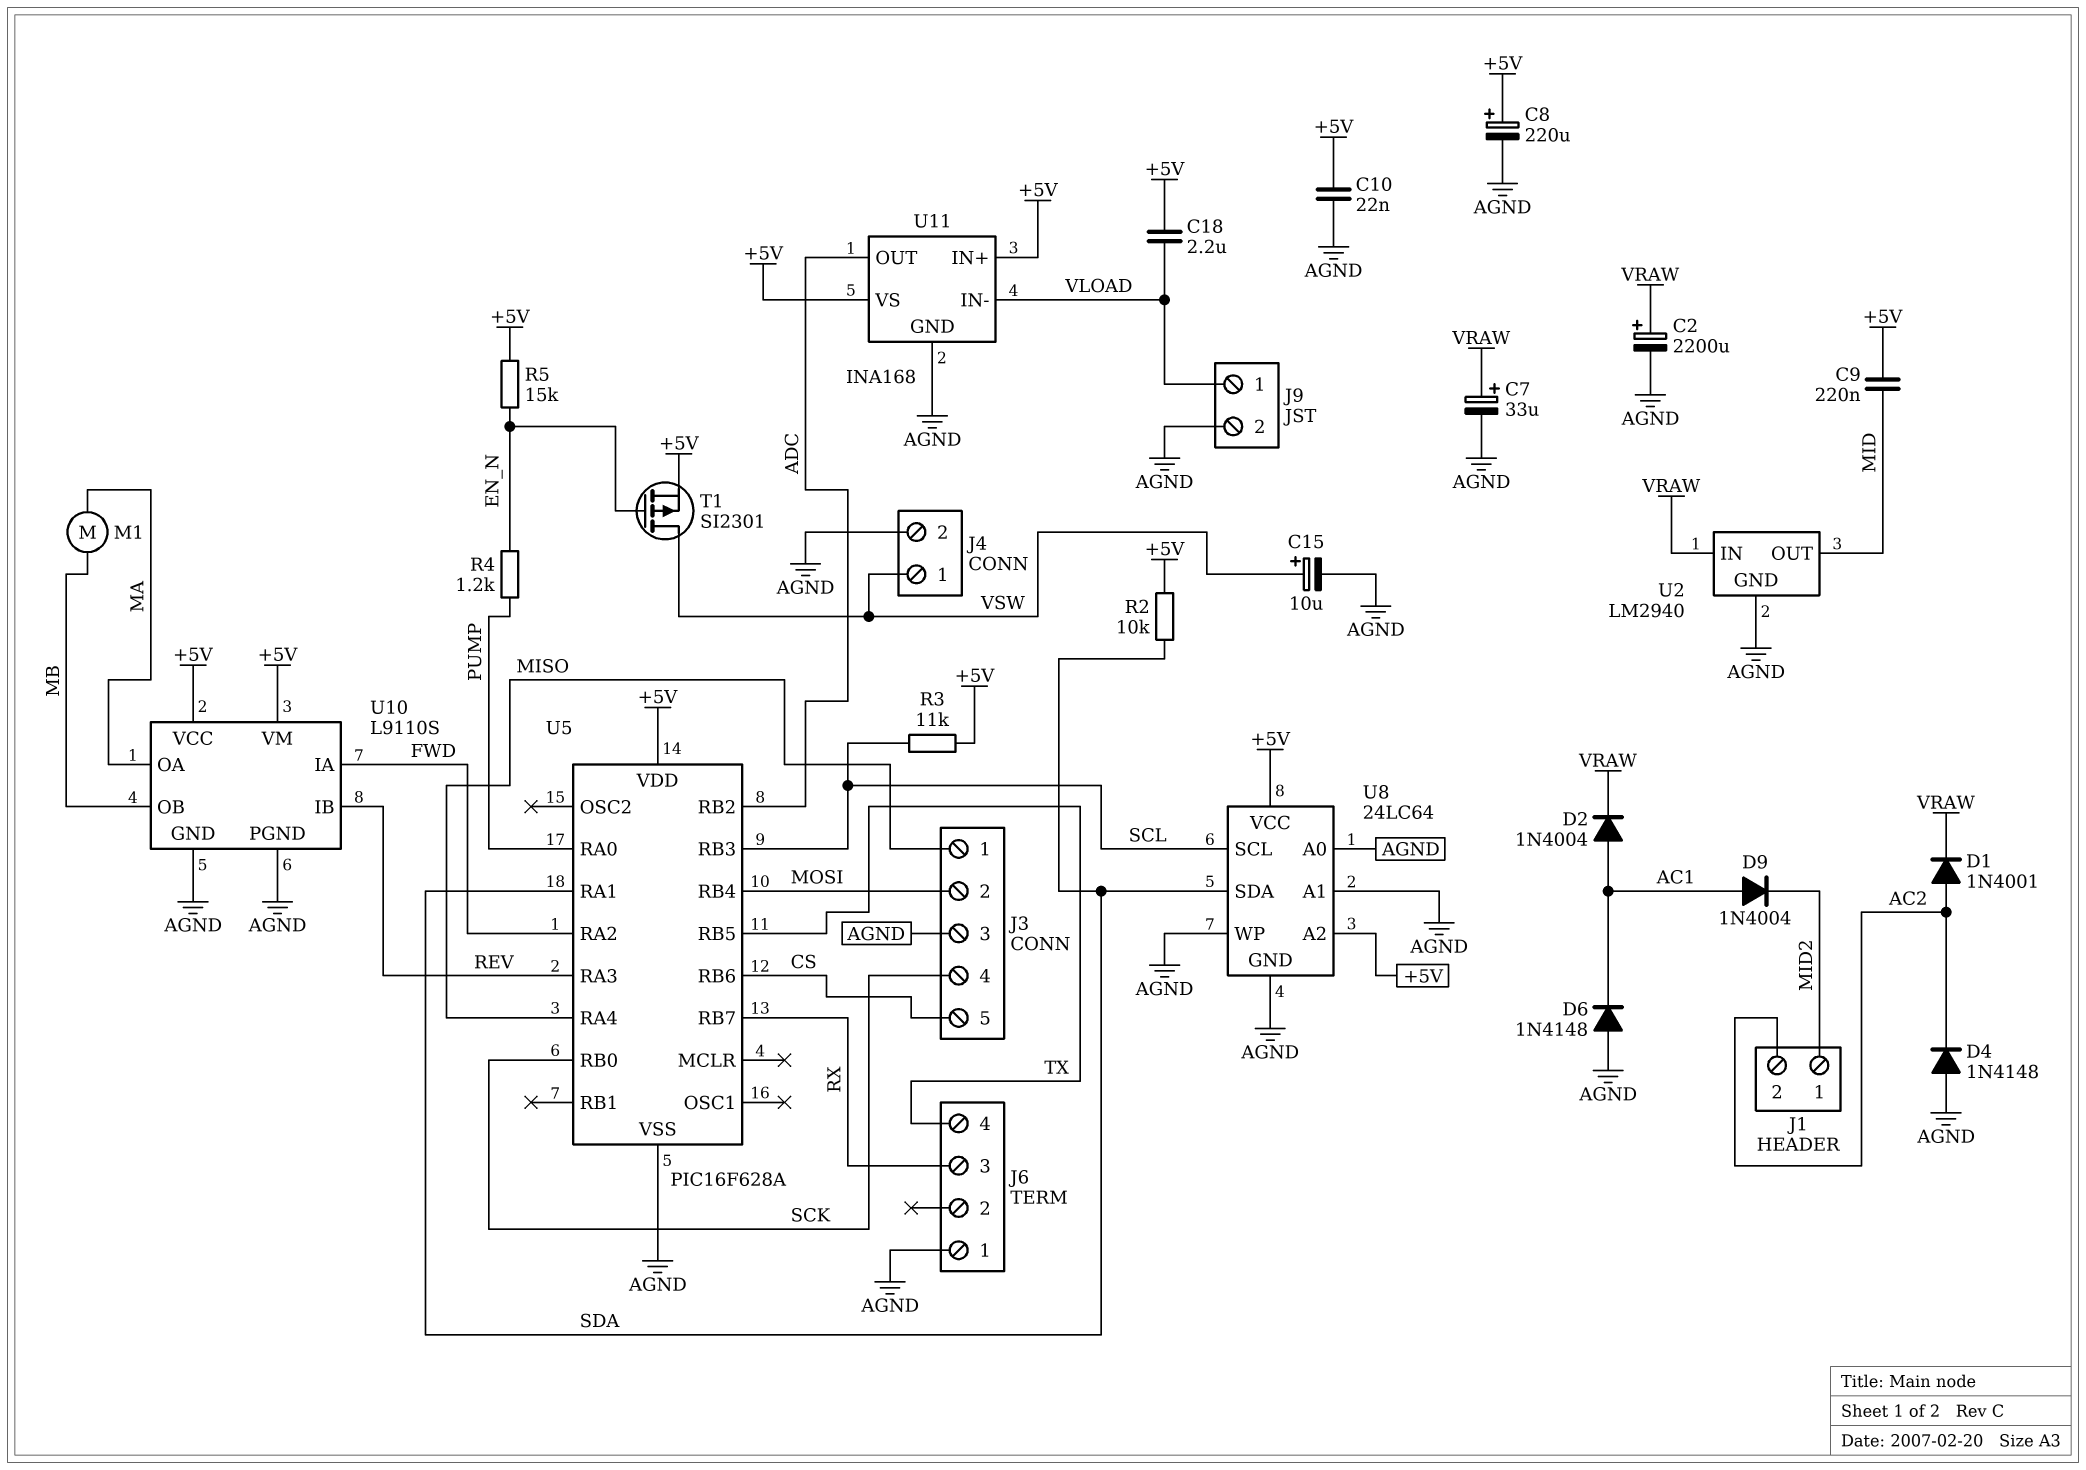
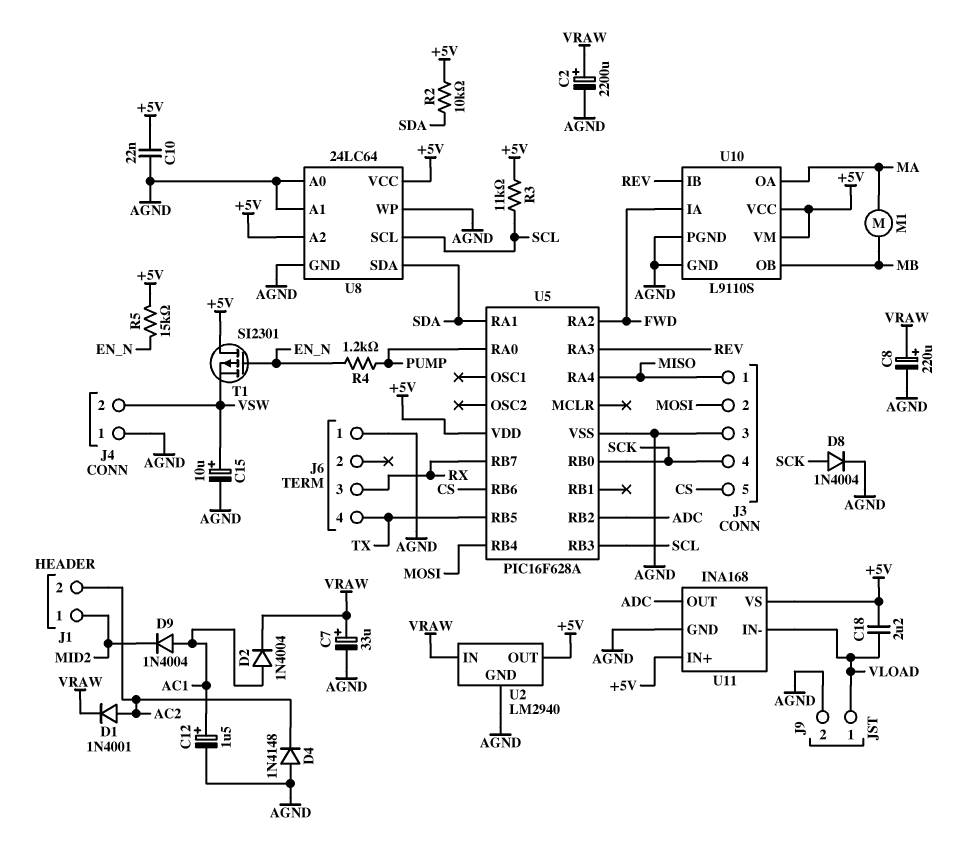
C8: 220uF (plus +5V, minus AGND) -> 220uF (plus VRAW, minus AGND)
C9: 220nF (+5V, MID) -> none
C12: none -> 1.5uF (plus AC1, minus AGND)
D6: diode 1N4148 (A AGND, K AC1) -> none
D8: none -> diode 1N4004 (A SCK, K AGND)
J4 pin 1: VSW -> AGND
J4 pin 2: AGND -> VSW
T1: PMOS SI2301 (G EN_N, D VSW, S +5V) -> PMOS SI2301 (G EN_N, D +5V, S VSW)
U2 pin OUT: MID -> +5V

